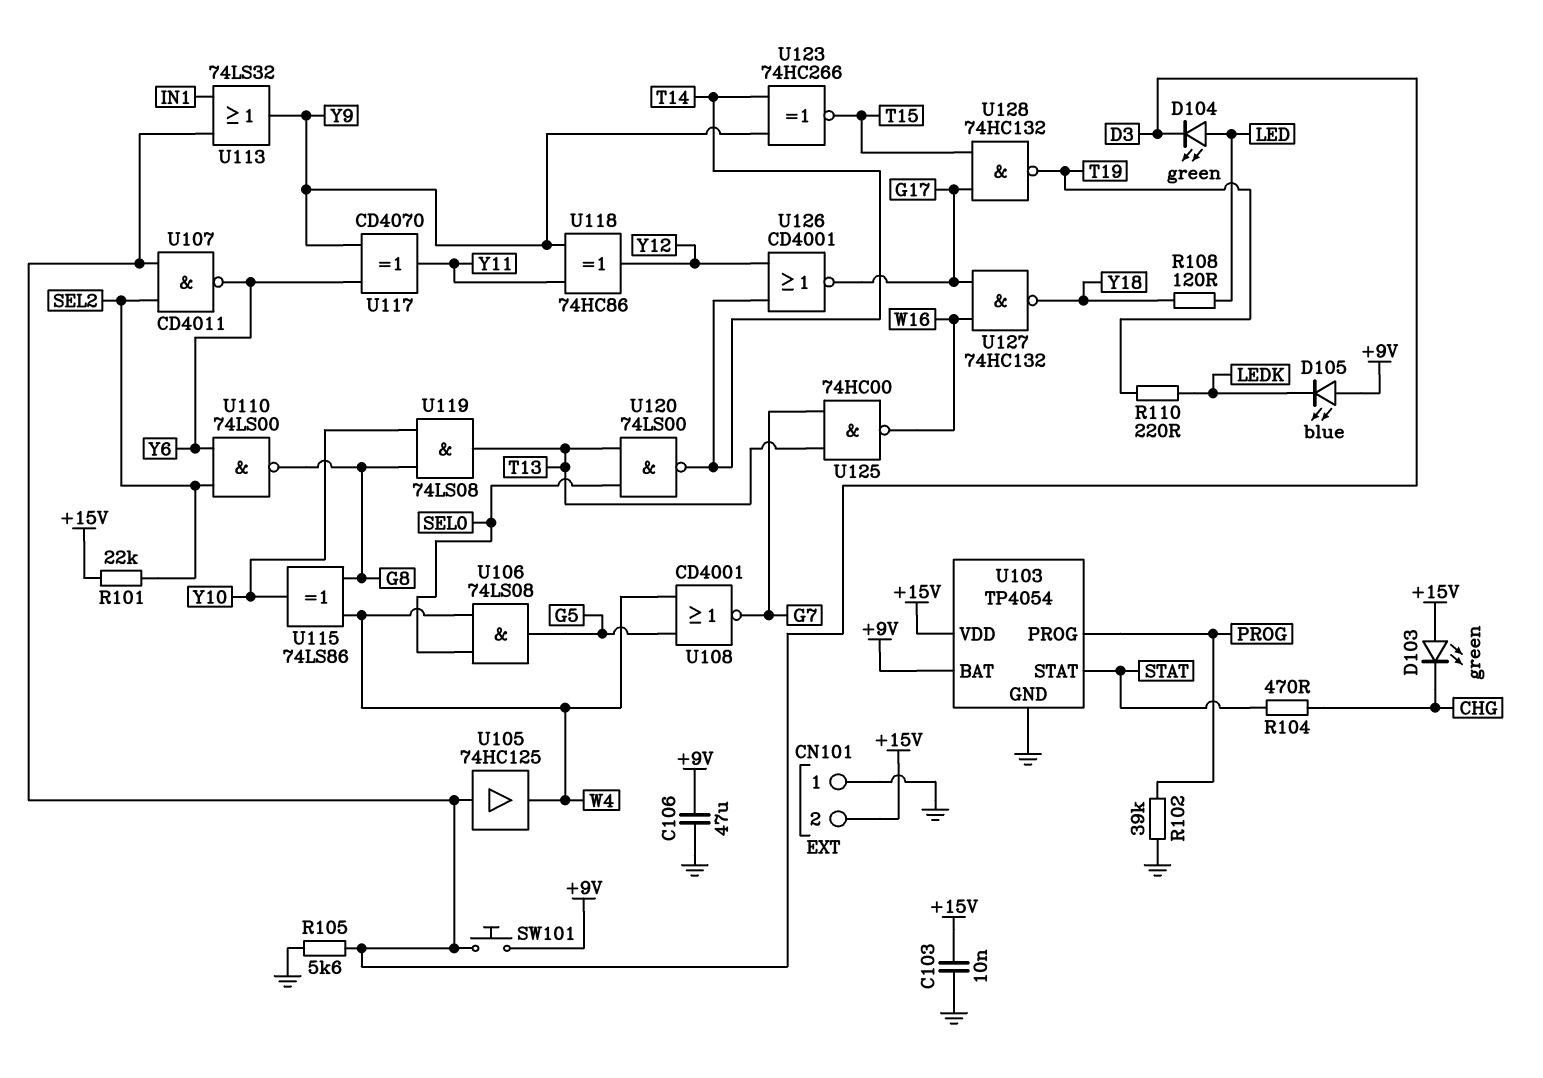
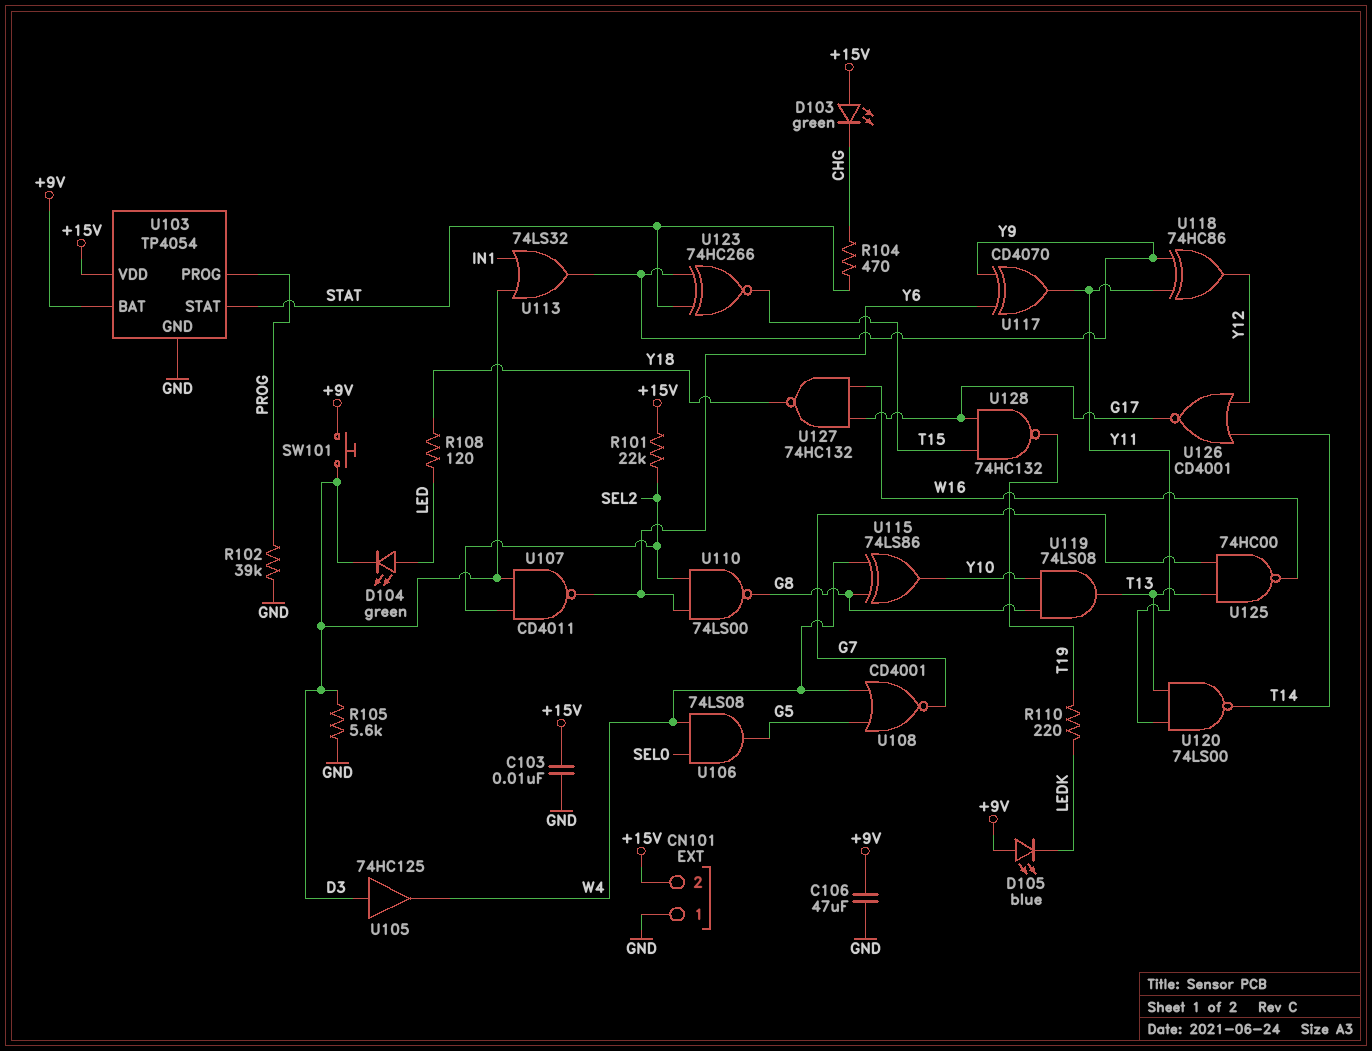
U120: NAND 74LS00 (in SEL0, in T13, out T14) -> NAND 74LS00 (in T13, in Y11, out T14)
U123: XNOR 74HC266 (in T14, in Y9, out T15) -> XNOR 74HC266 (in STAT, in Y9, out T15)

